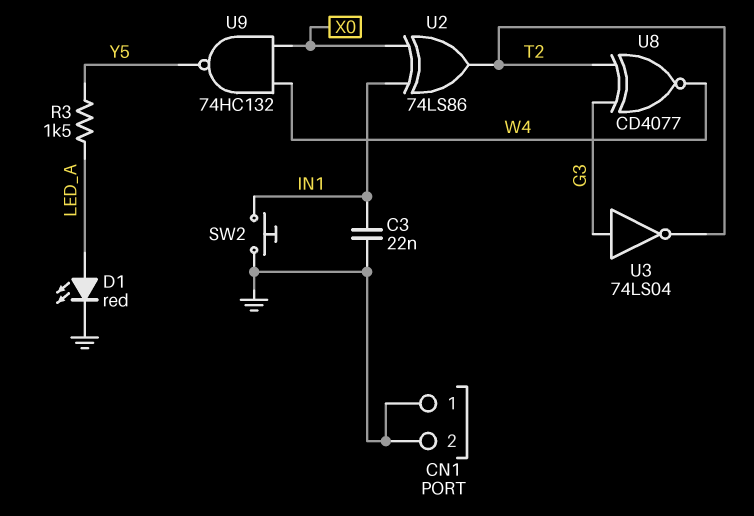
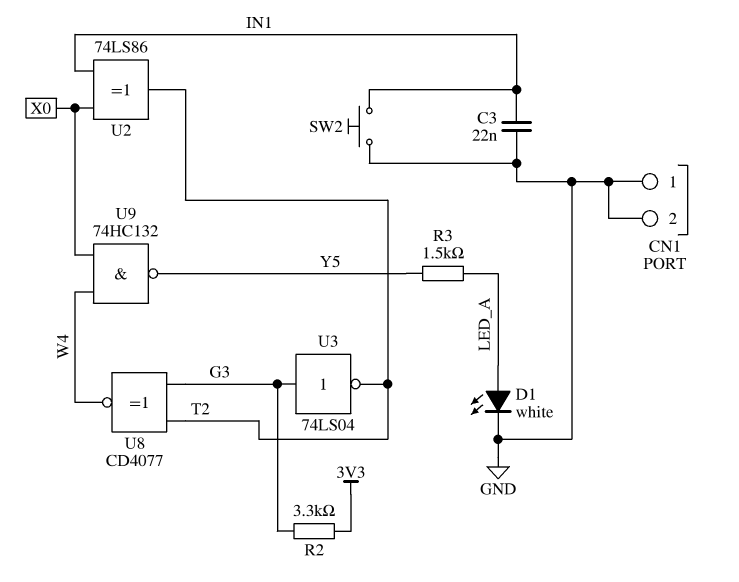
D1: LED red (A LED_A, K GND) -> LED white (A LED_A, K GND)
R2: none -> 3.3k (3V3, G3)

